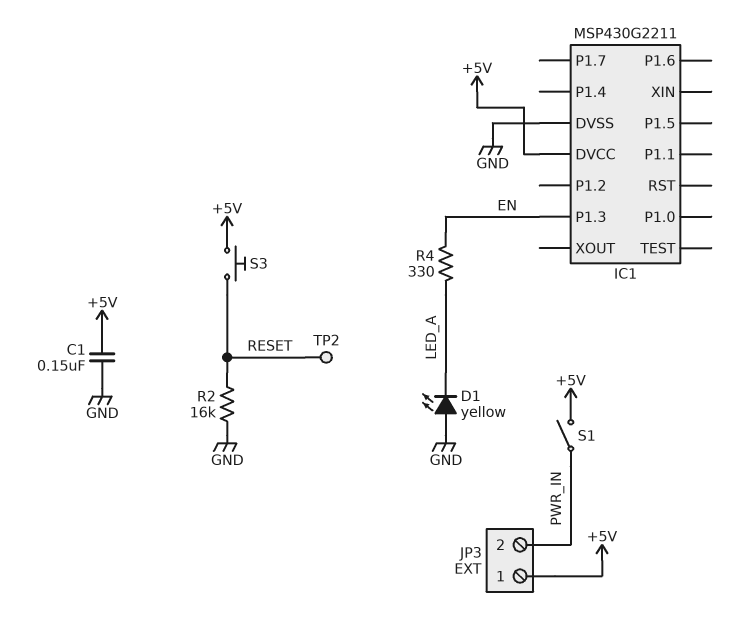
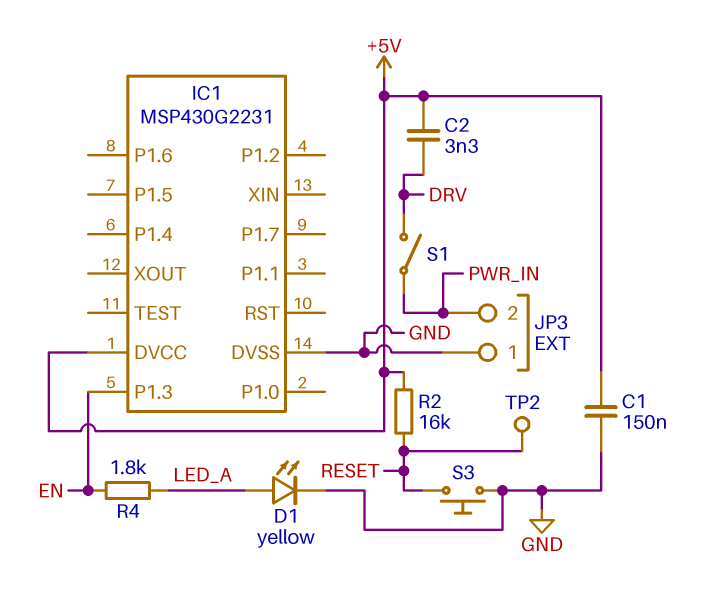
C2: none -> 3.3nF (+5V, DRV)
D1: LED yellow (A GND, K LED_A) -> LED yellow (A LED_A, K GND)
IC1: MSP430G2211 -> MSP430G2231
JP3 pin 1: +5V -> GND
R2: 16k (GND, RESET) -> 16k (+5V, RESET)
R4: 330 (EN, LED_A) -> 1.8k (EN, LED_A)
S1: switch (+5V, PWR_IN) -> switch (DRV, PWR_IN)
S3: button (+5V, RESET) -> button (GND, RESET)

